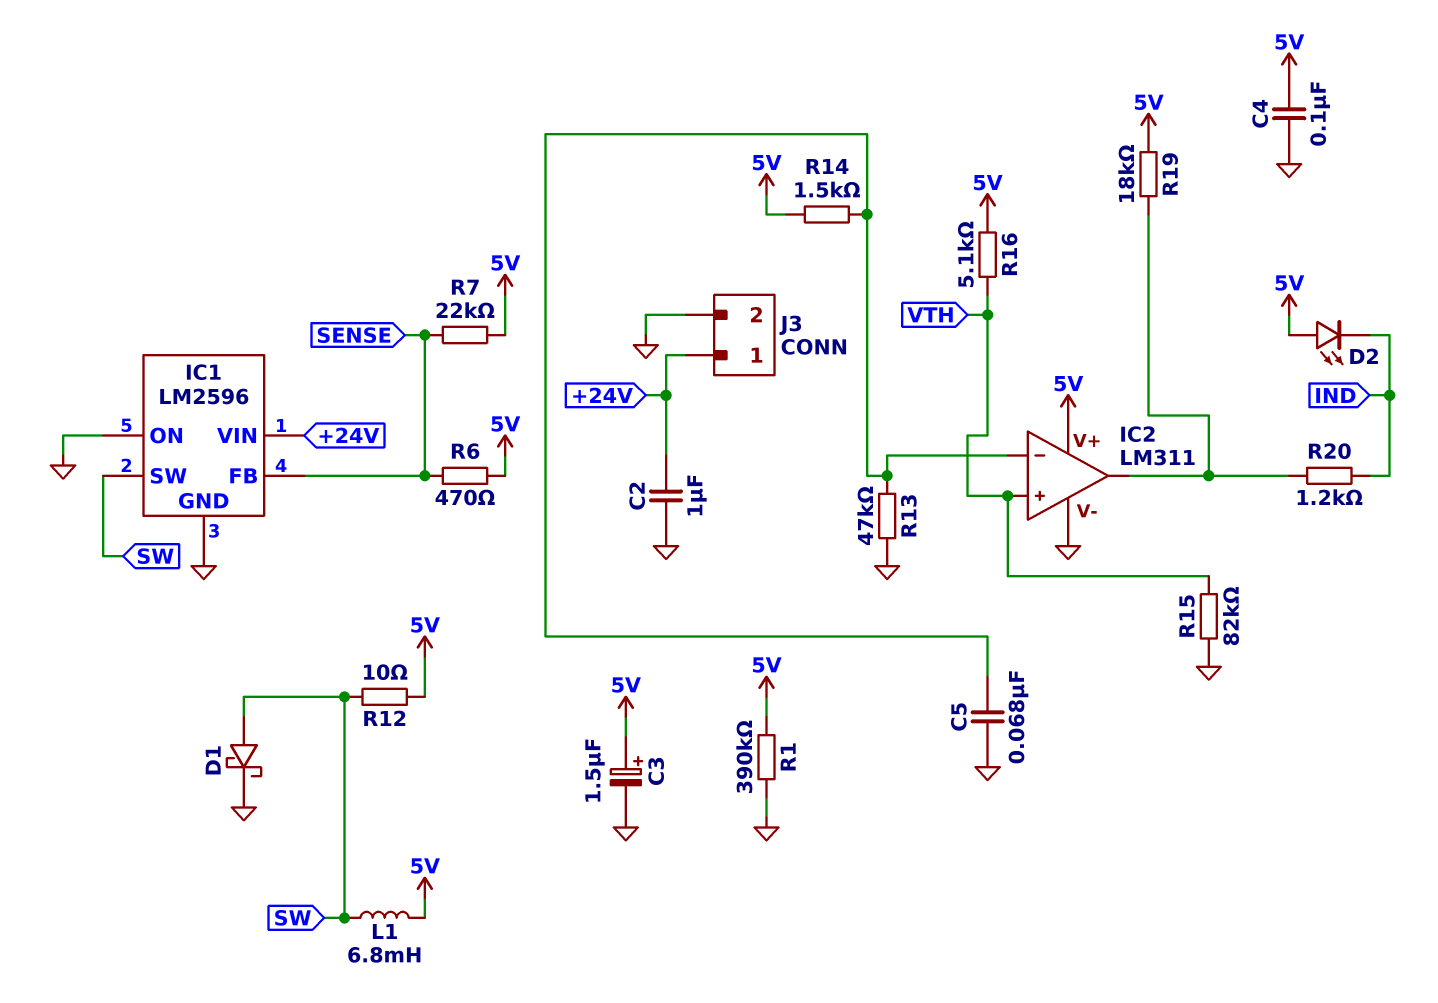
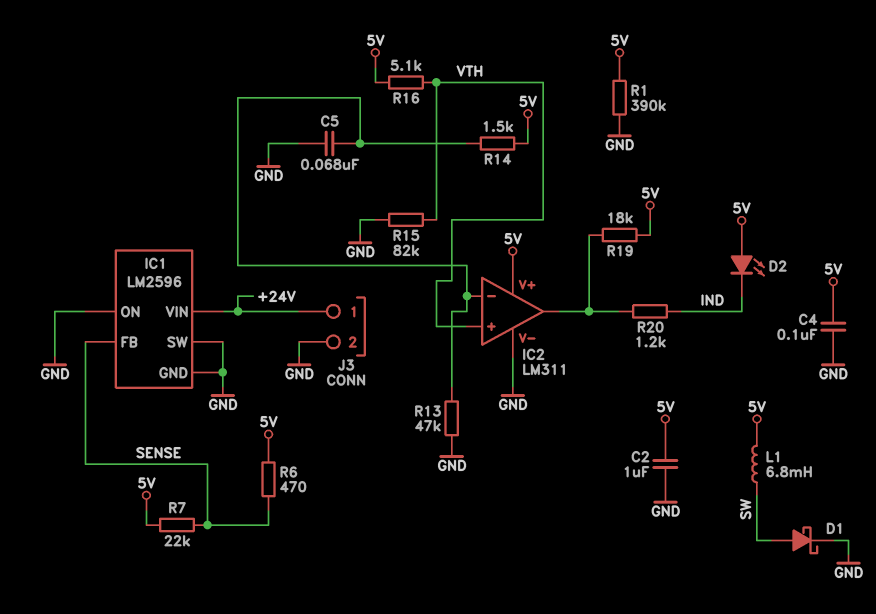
C2: 1uF (+24V, GND) -> 1uF (5V, GND)
C3: 1.5uF (plus 5V, minus GND) -> none
IC1 pin SW: SW -> GND
R12: 10 (5V, SW) -> none

